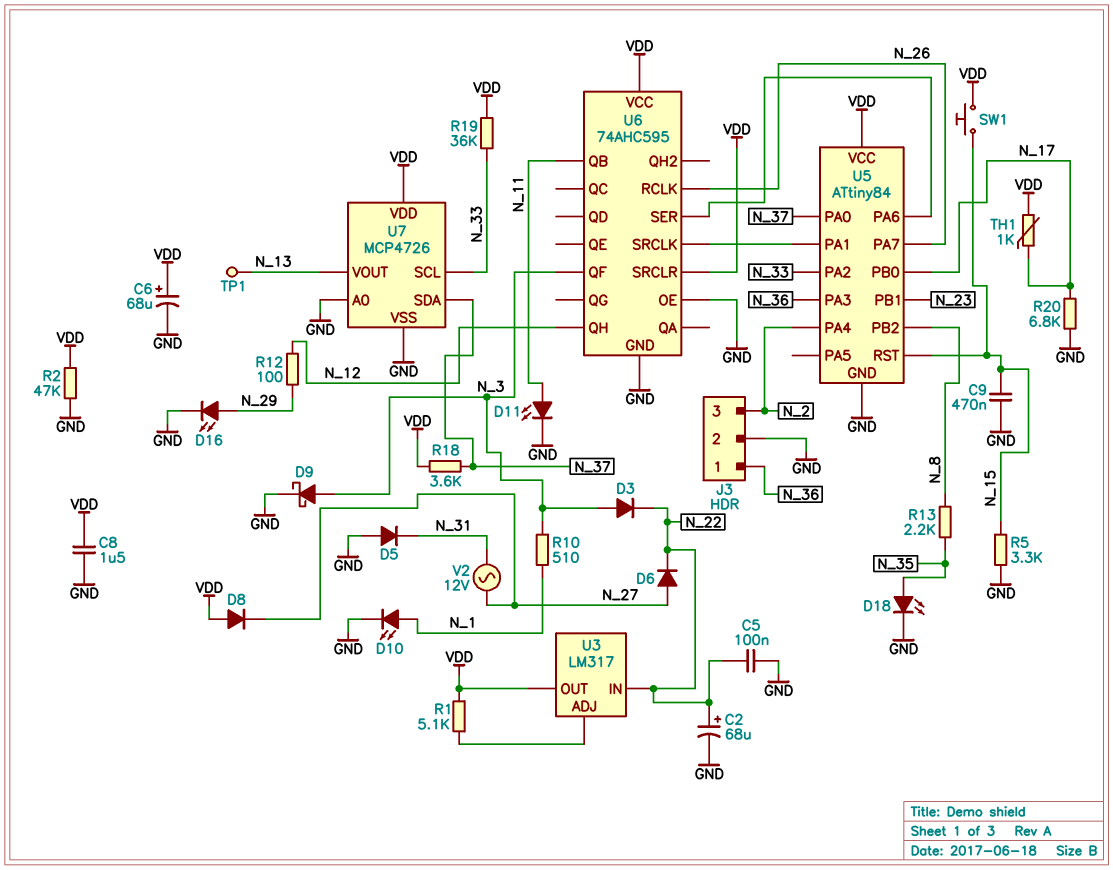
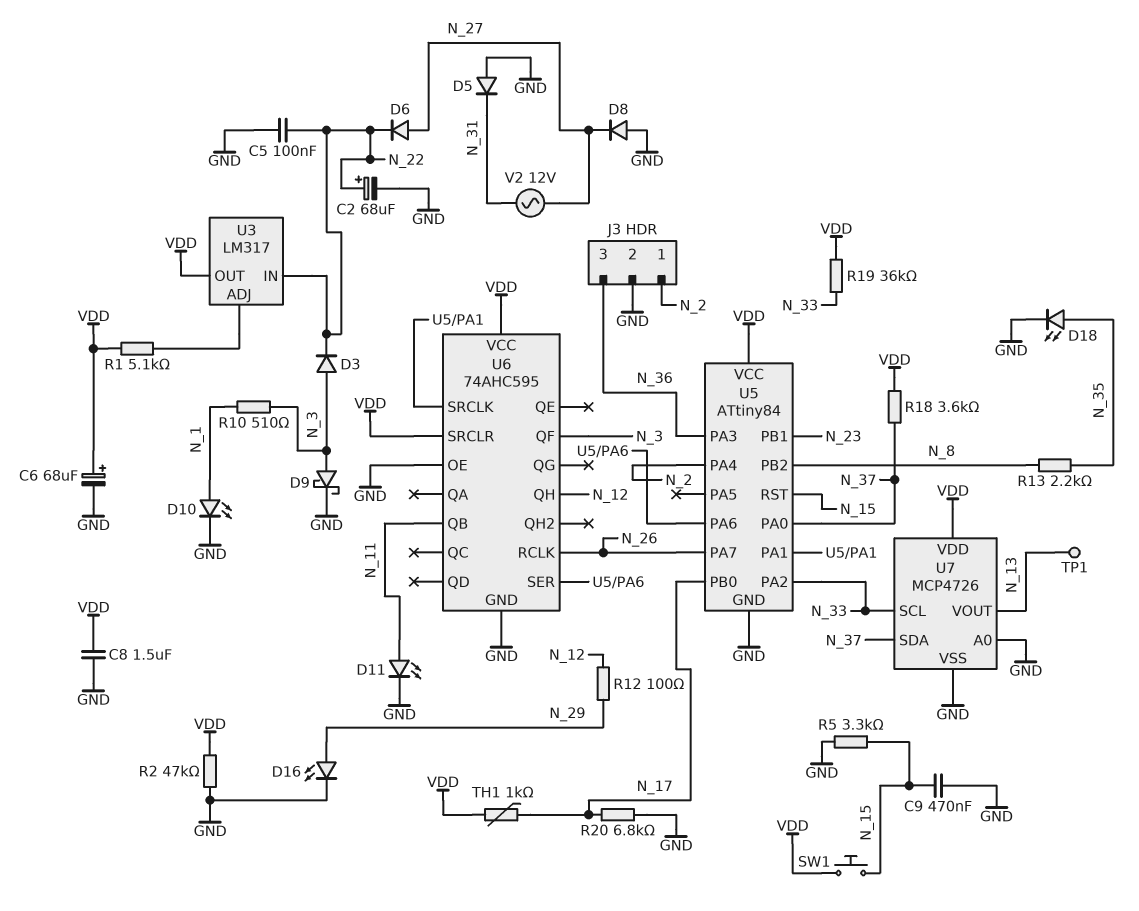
D8: diode (A VDD, K N_27) -> diode (A GND, K N_27)
J3 pin 1: N_36 -> N_2
J3 pin 3: N_2 -> N_36

